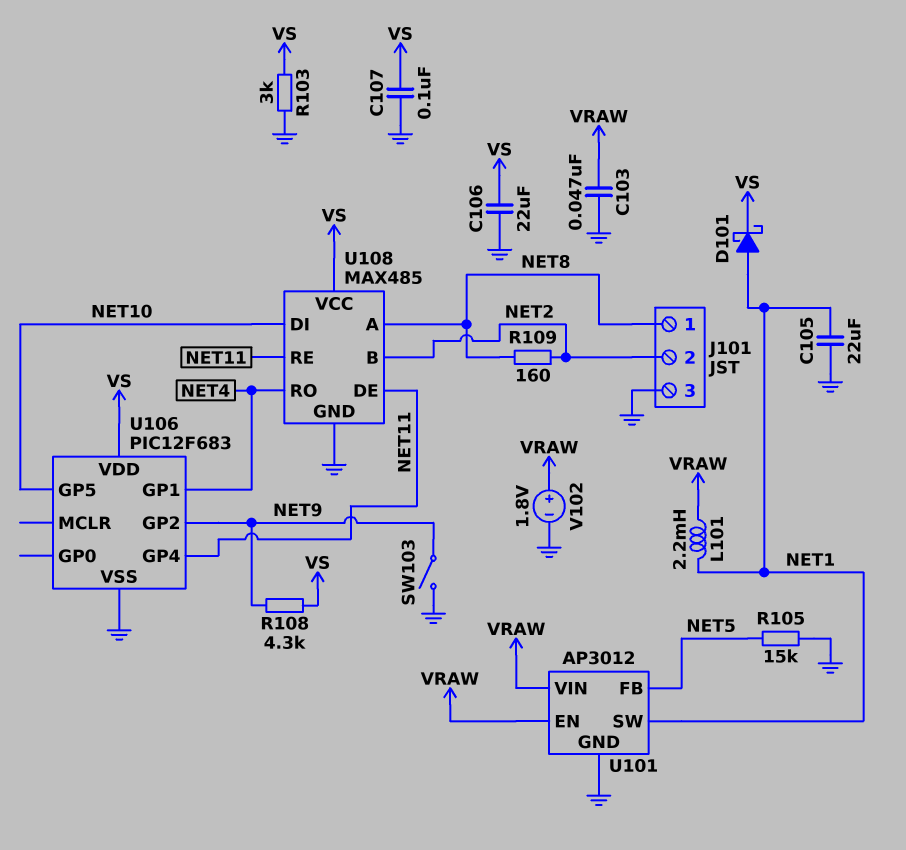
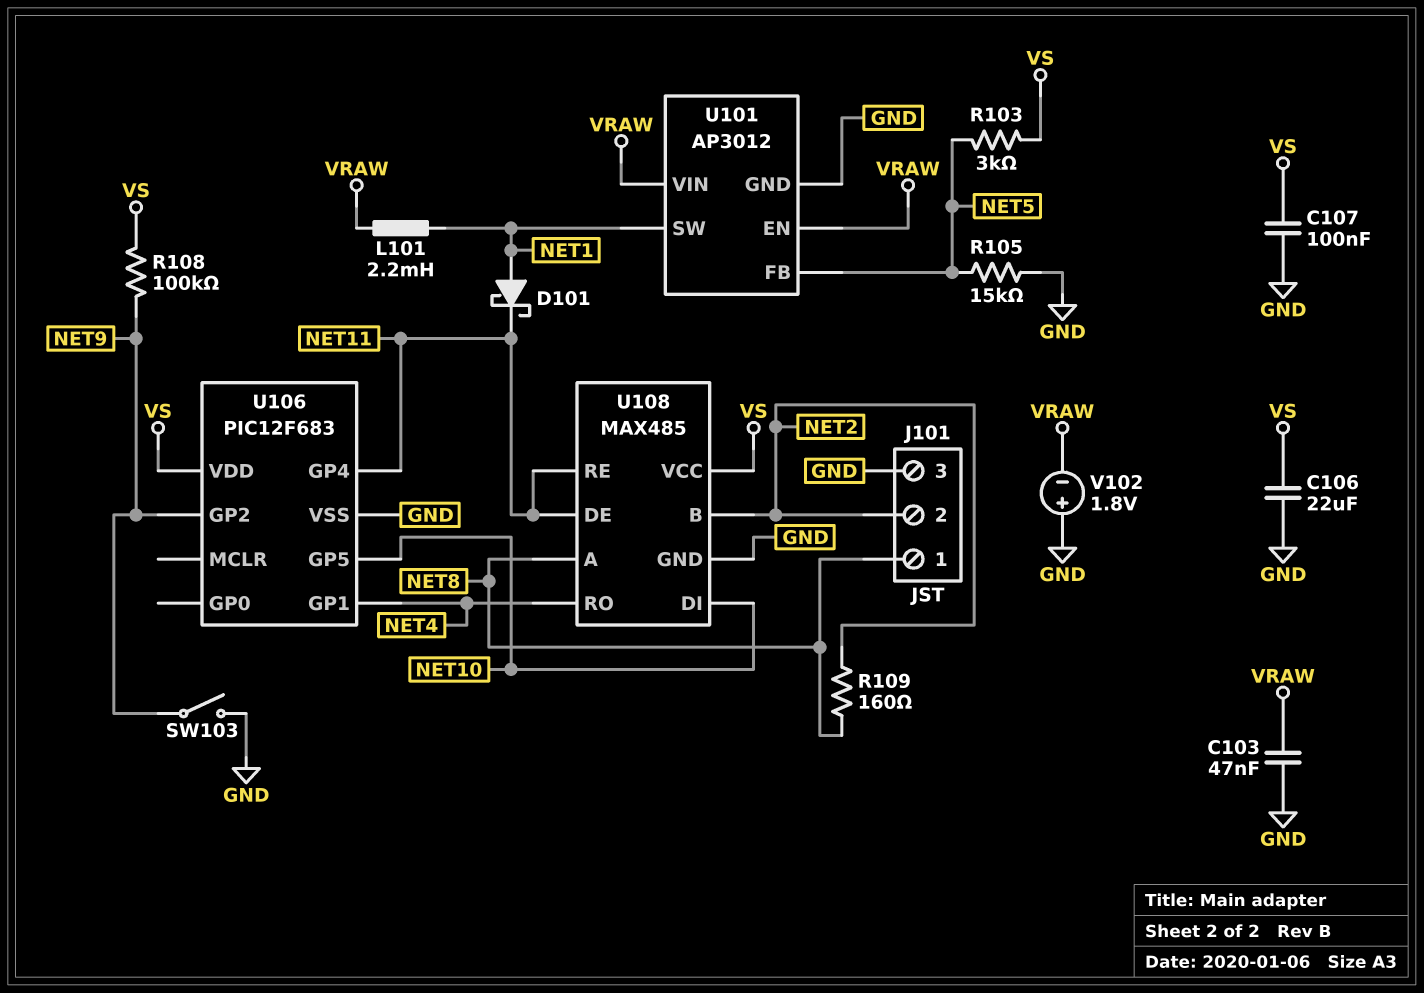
C105: 22uF (GND, NET1) -> none
D101: schottky (A NET1, K VS) -> schottky (A NET1, K NET11)
R103: 3k (GND, VS) -> 3k (NET5, VS)
R108: 4.3k (NET9, VS) -> 100k (NET9, VS)
V102: 1.8V (plus VRAW, minus GND) -> 1.8V (plus GND, minus VRAW)

